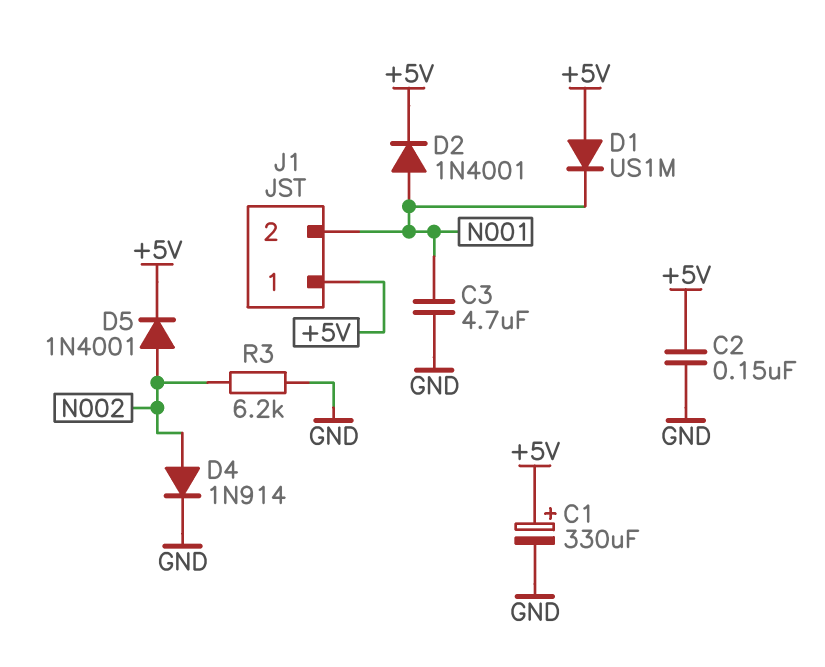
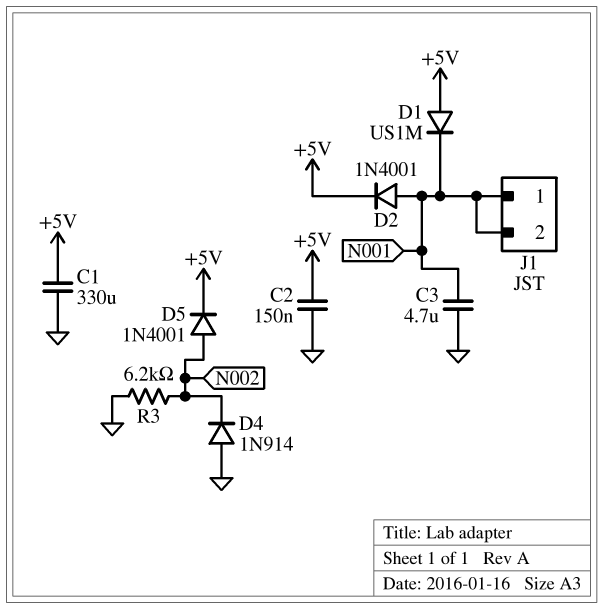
C1: 330uF (plus +5V, minus GND) -> 330uF (+5V, GND)
D4: diode 1N914 (A N002, K GND) -> diode 1N914 (A GND, K N002)
J1 pin 1: +5V -> N001

